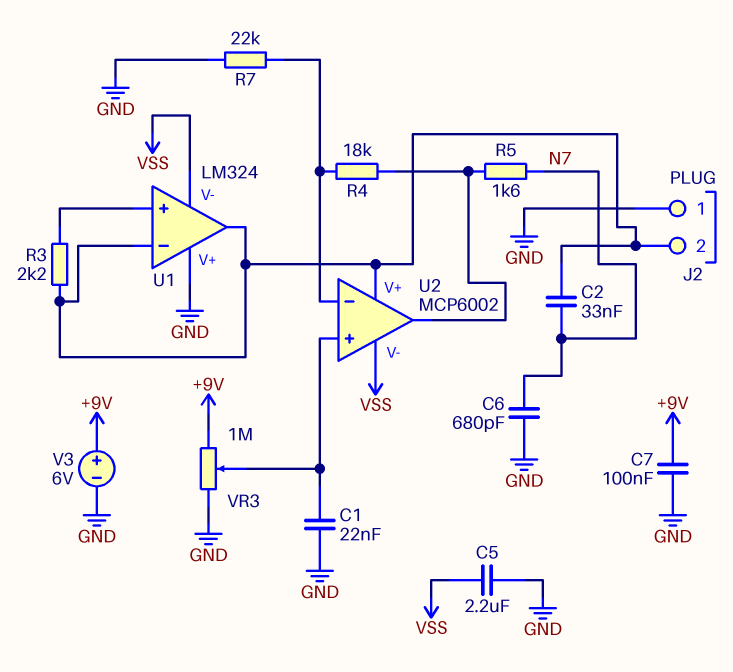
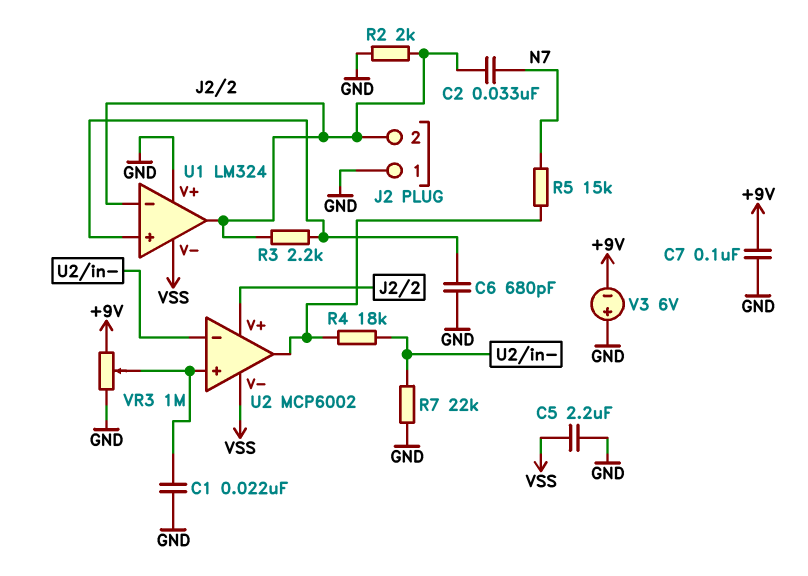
C6: 680pF (GND, N7) -> 680pF (GND, U1/in+)
R2: none -> 2k (GND, J2/2)
R5: 1.6k (N7, U2/out) -> 15k (N7, U2/out)
V3: 6V (plus +9V, minus GND) -> 6V (plus GND, minus +9V)

